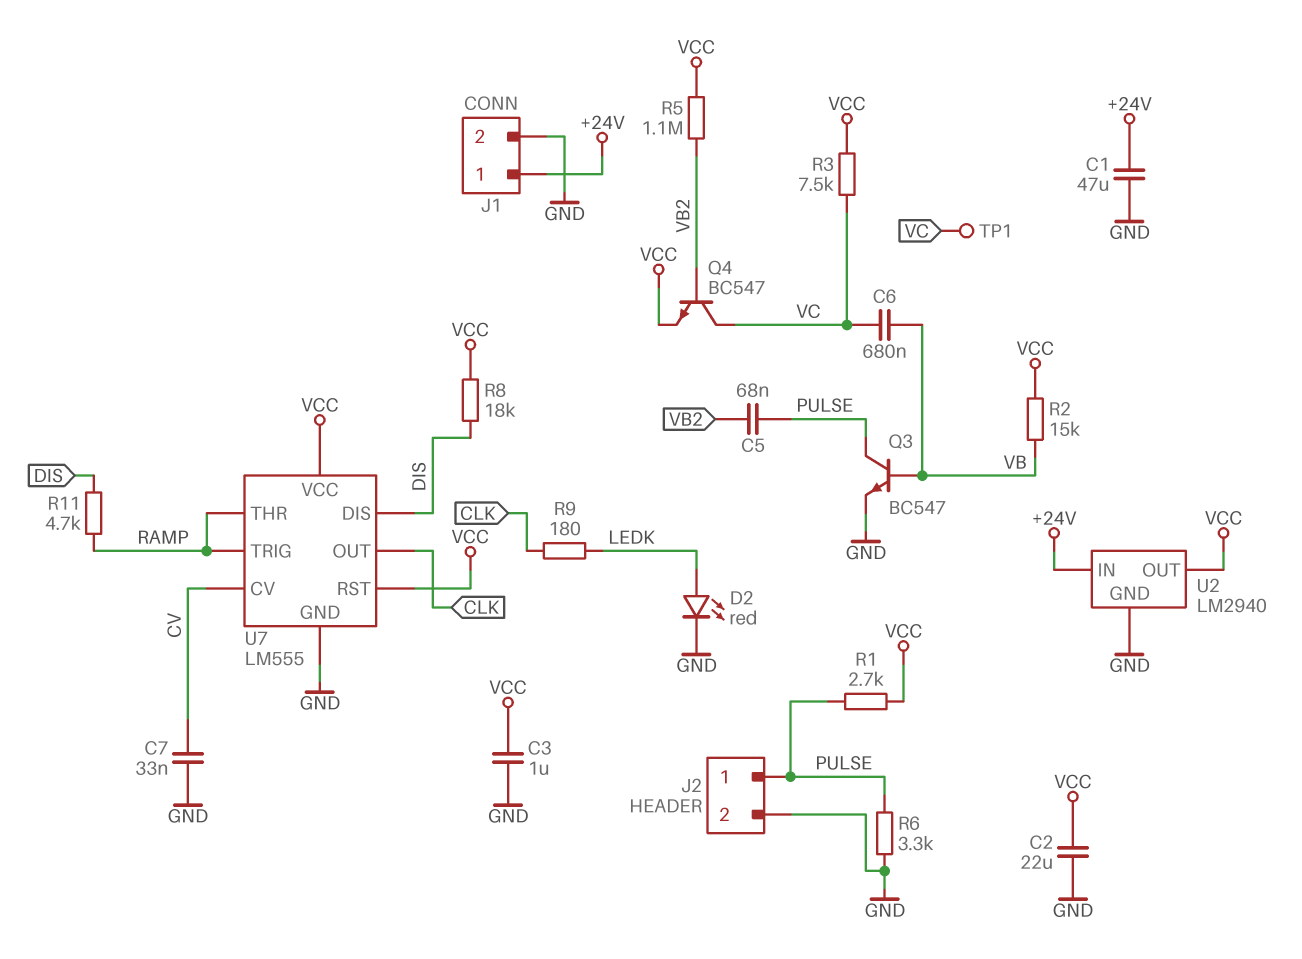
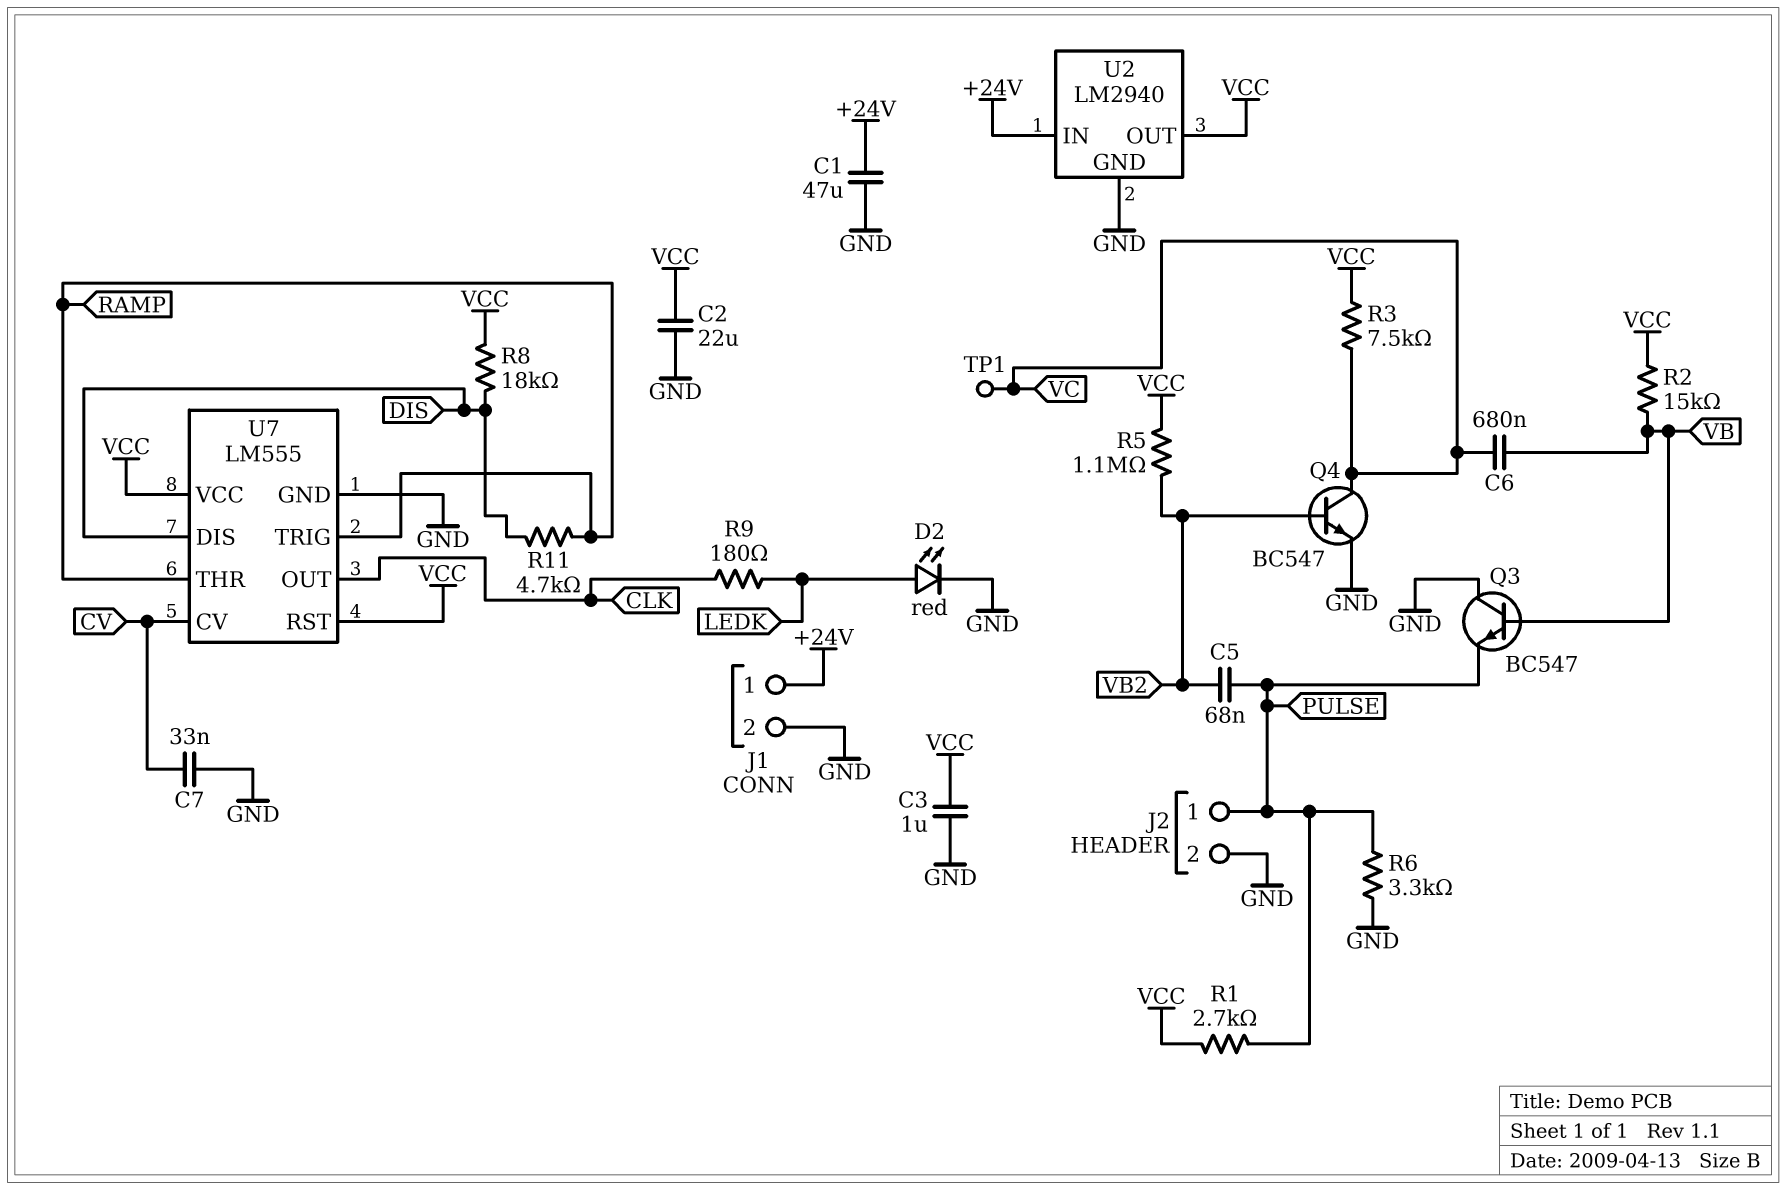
Q3: NPN BC547 (B VB, C PULSE, E GND) -> NPN BC547 (B VB, C GND, E PULSE)
Q4: NPN BC547 (B VB2, C VC, E VCC) -> NPN BC547 (B VB2, C VC, E GND)

